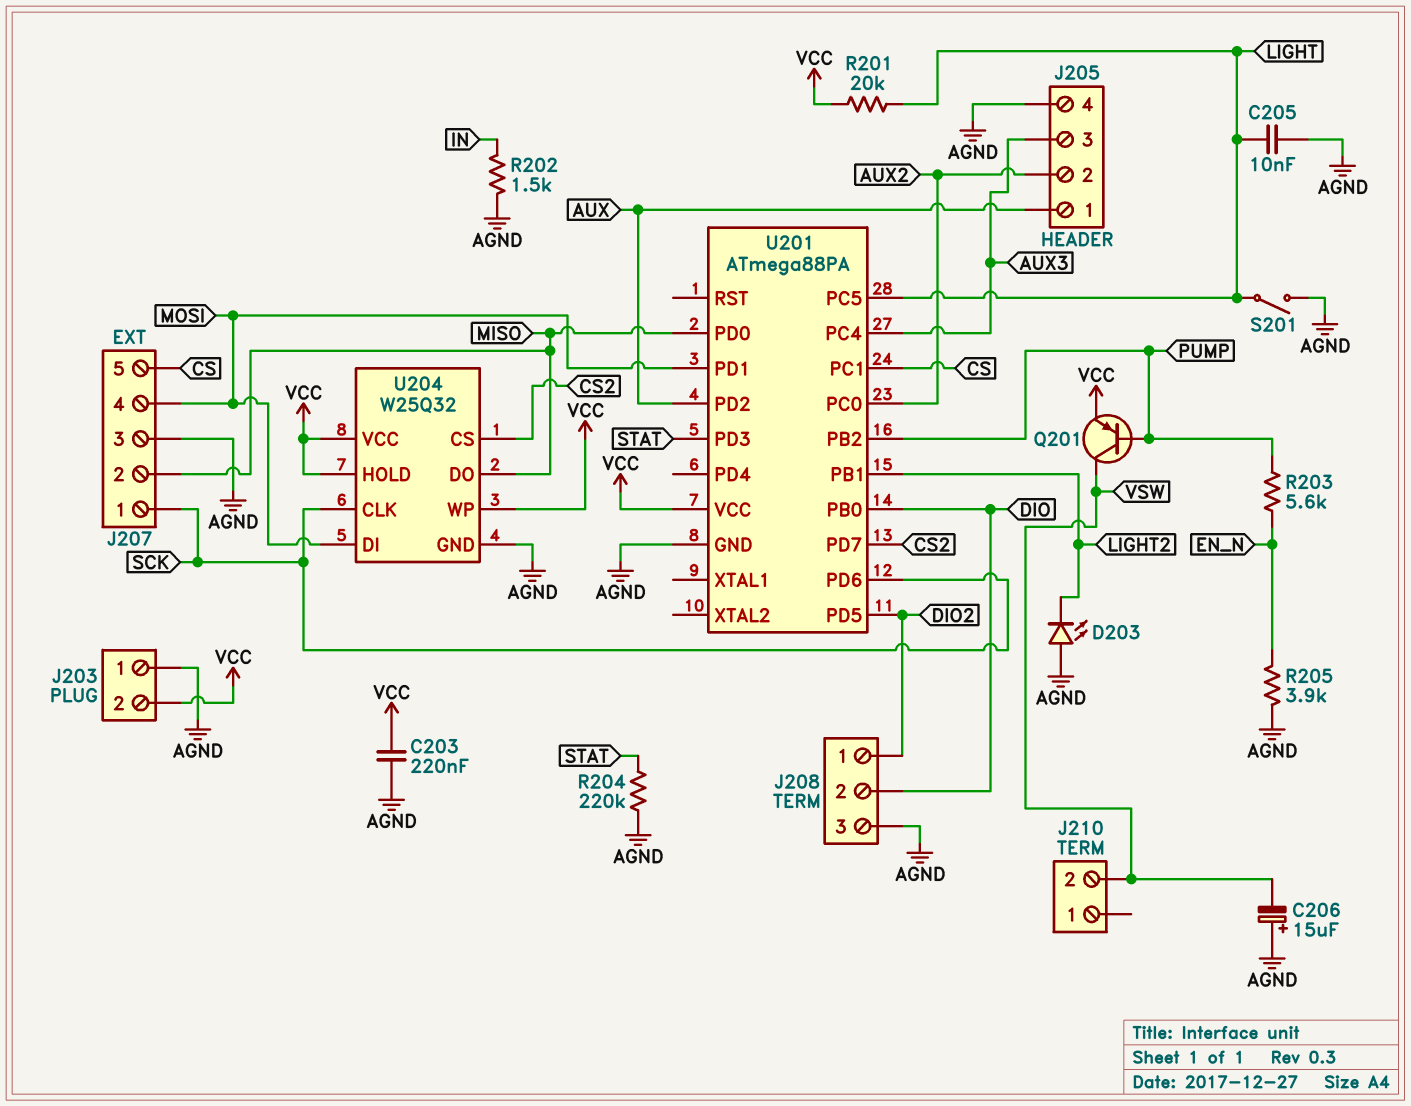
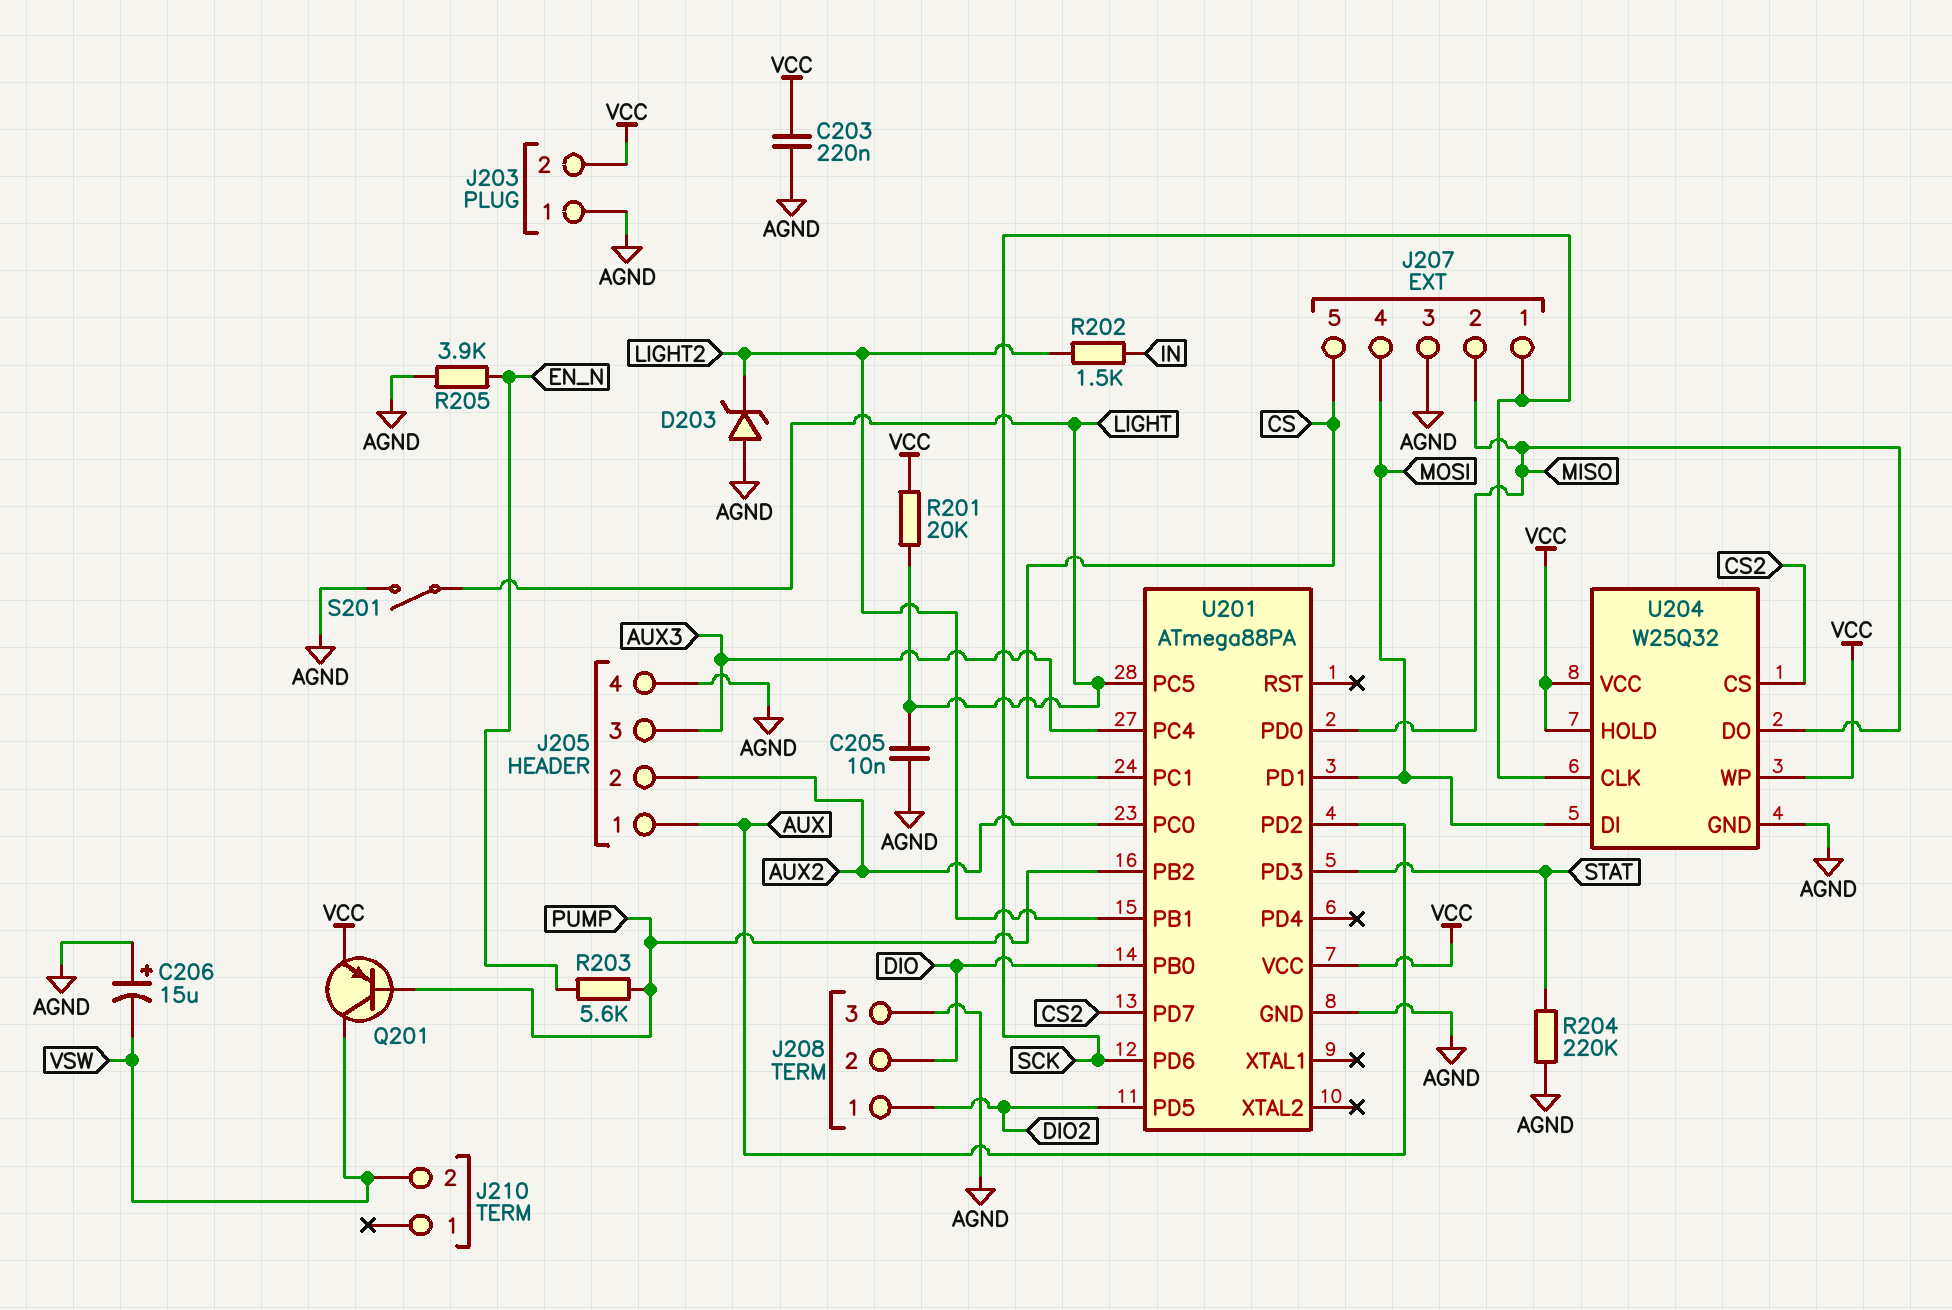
D203: LED (A AGND, K LIGHT2) -> zener (A AGND, K LIGHT2)
R202: 1.5k (AGND, IN) -> 1.5k (IN, LIGHT2)

